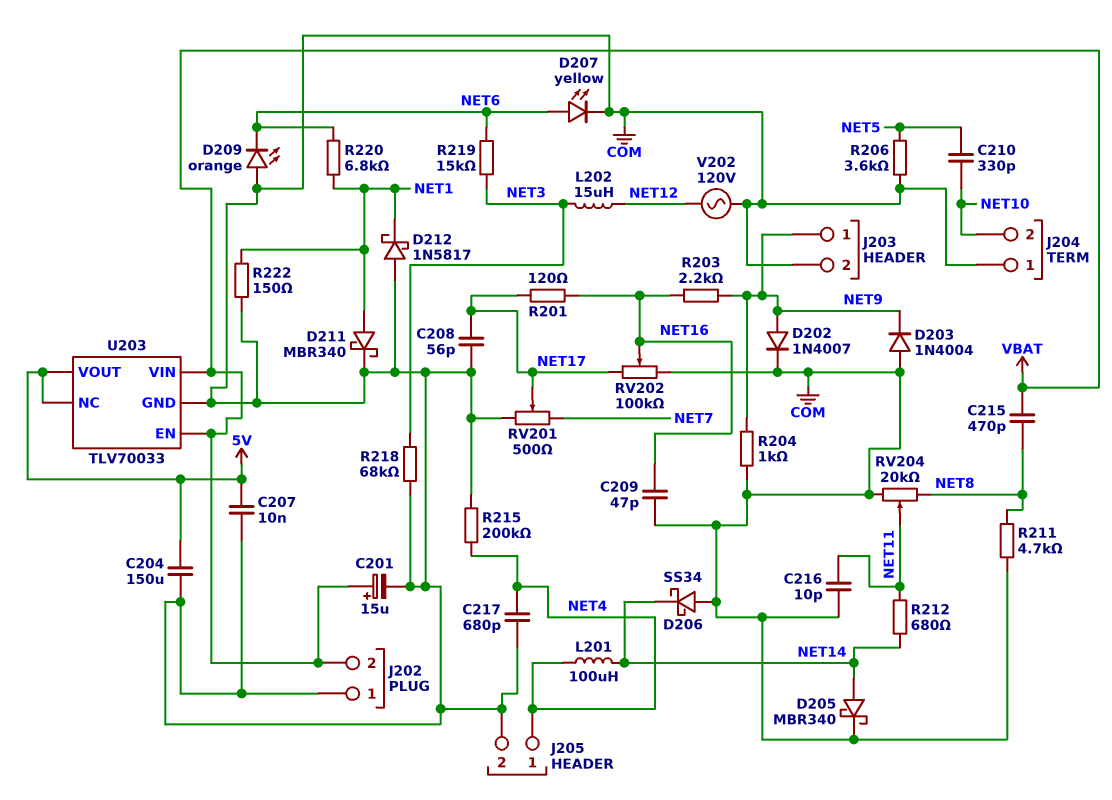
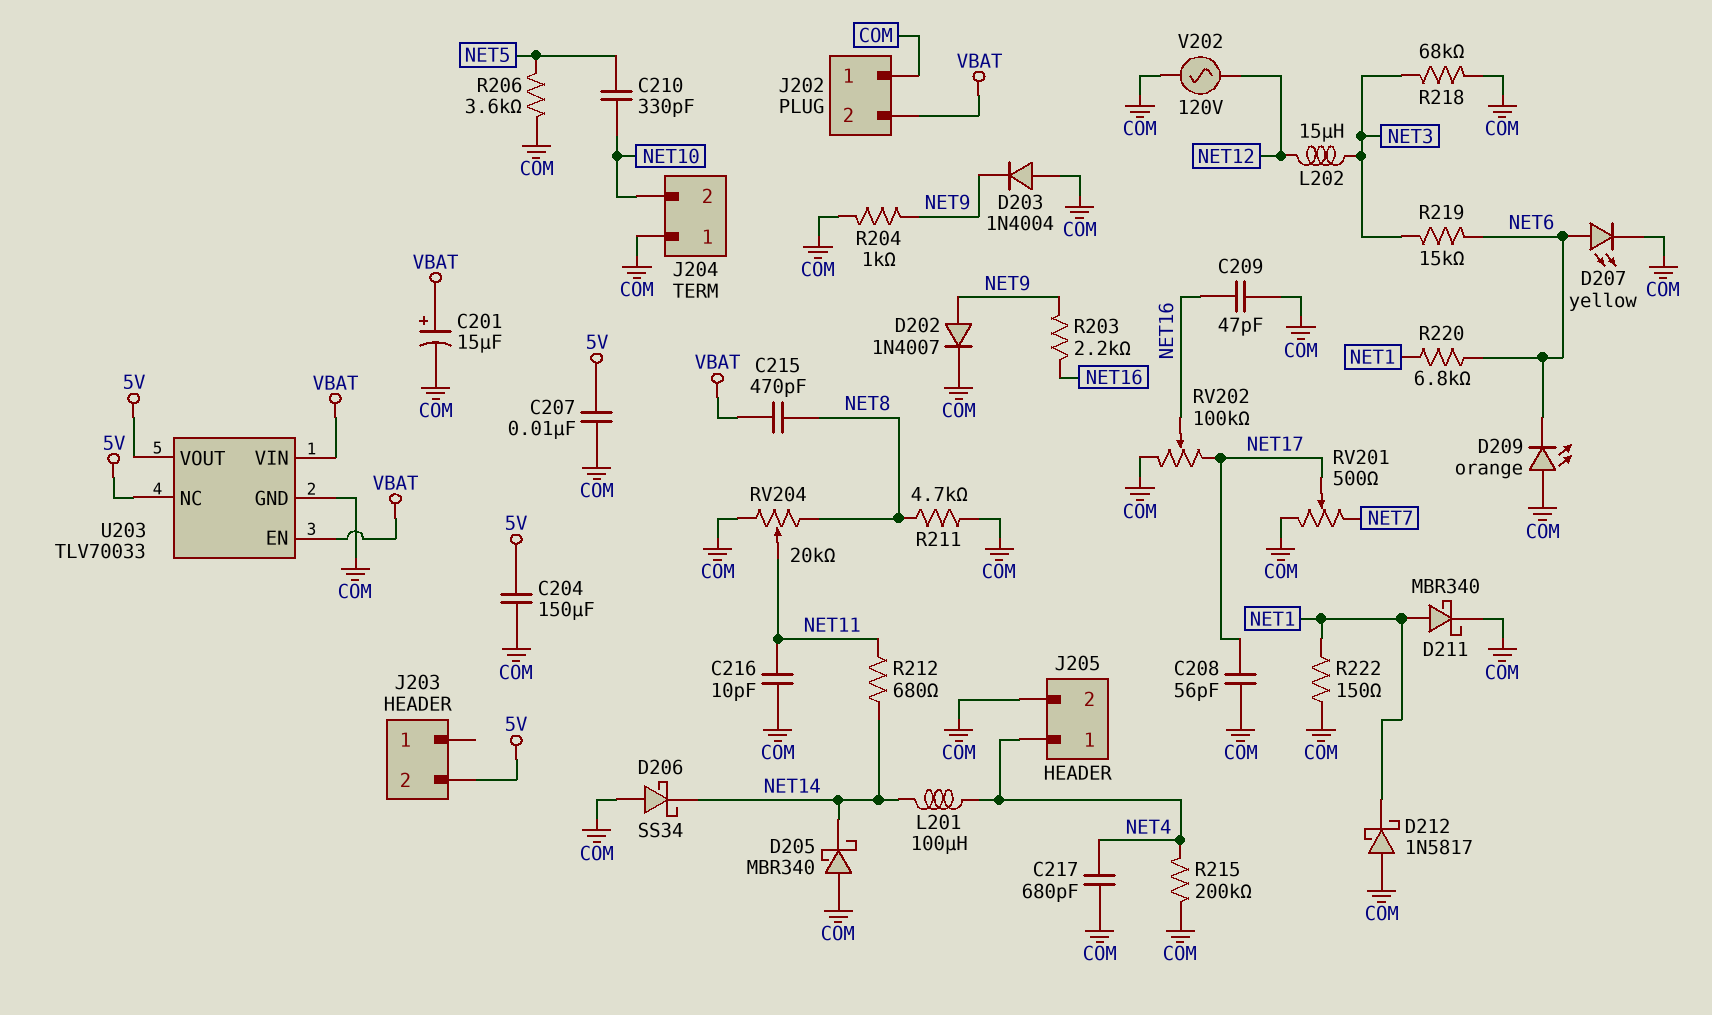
D205: schottky MBR340 (A NET14, K COM) -> schottky MBR340 (A COM, K NET14)
J203 pin 1: NET9 -> none
J203 pin 2: COM -> 5V
R201: 120 (NET16, NET17) -> none

